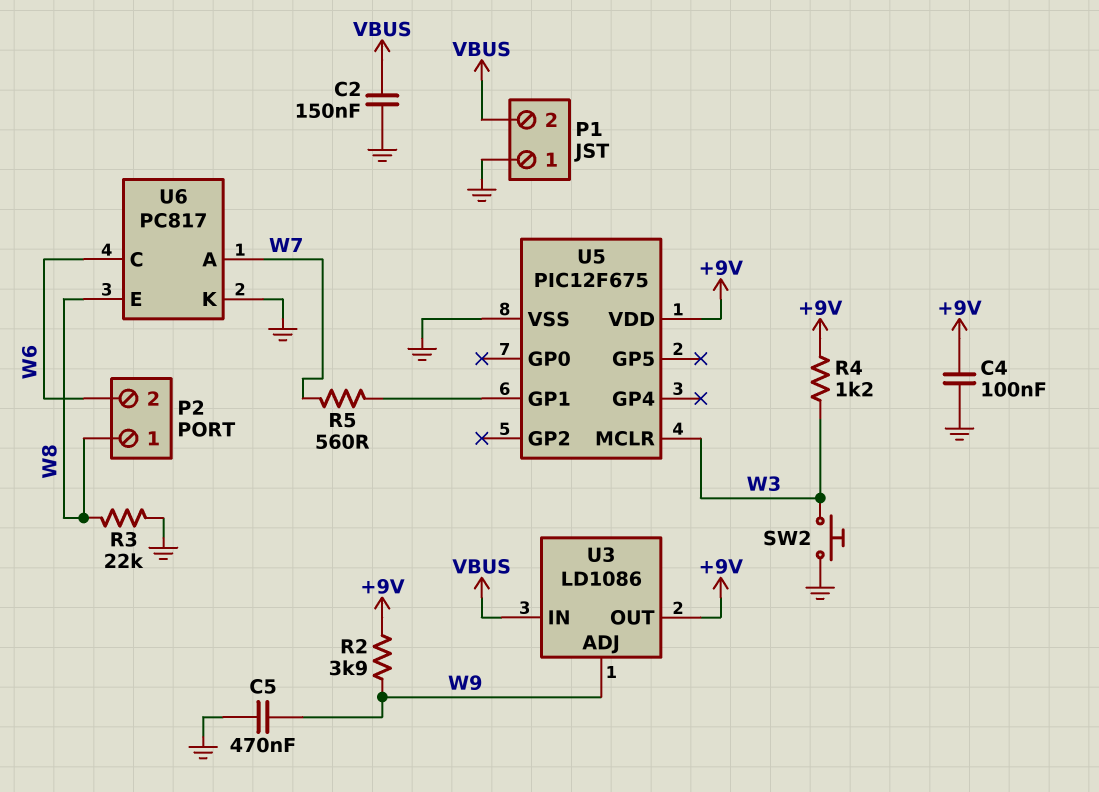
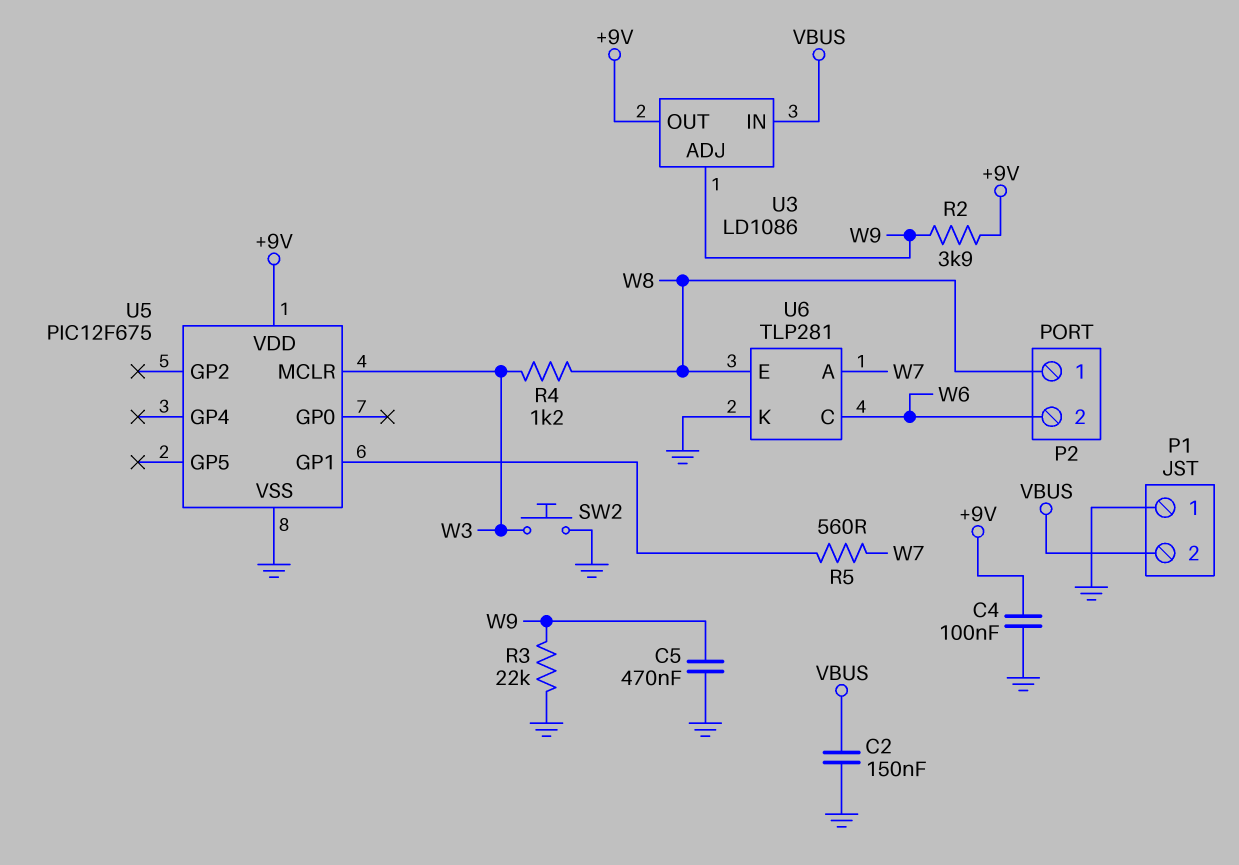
R3: 22k (GND, W8) -> 22k (GND, W9)
R4: 1.2k (+9V, W3) -> 1.2k (W3, W8)
U6: PC817 -> TLP281

